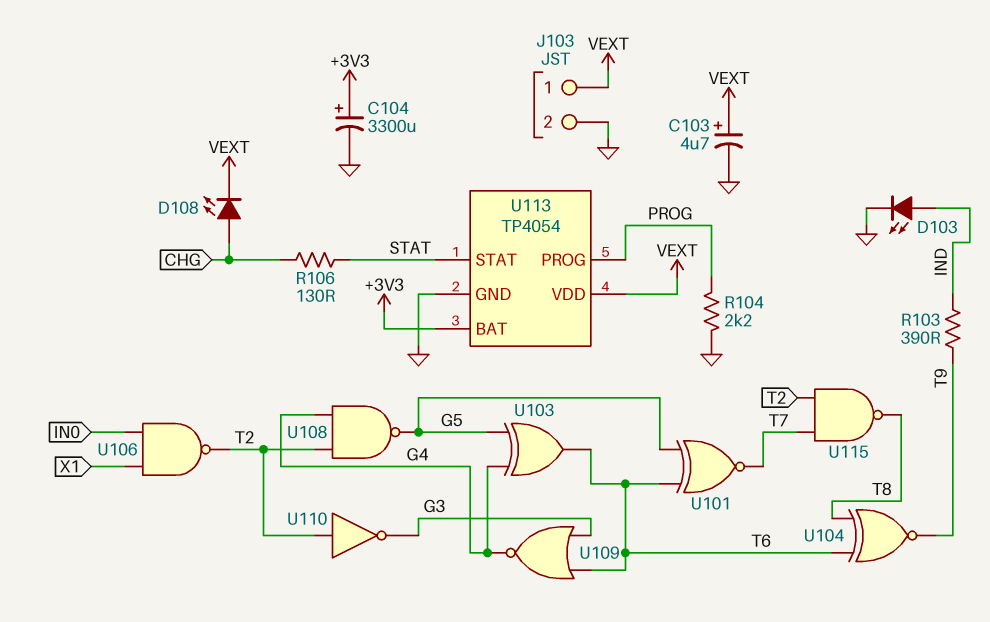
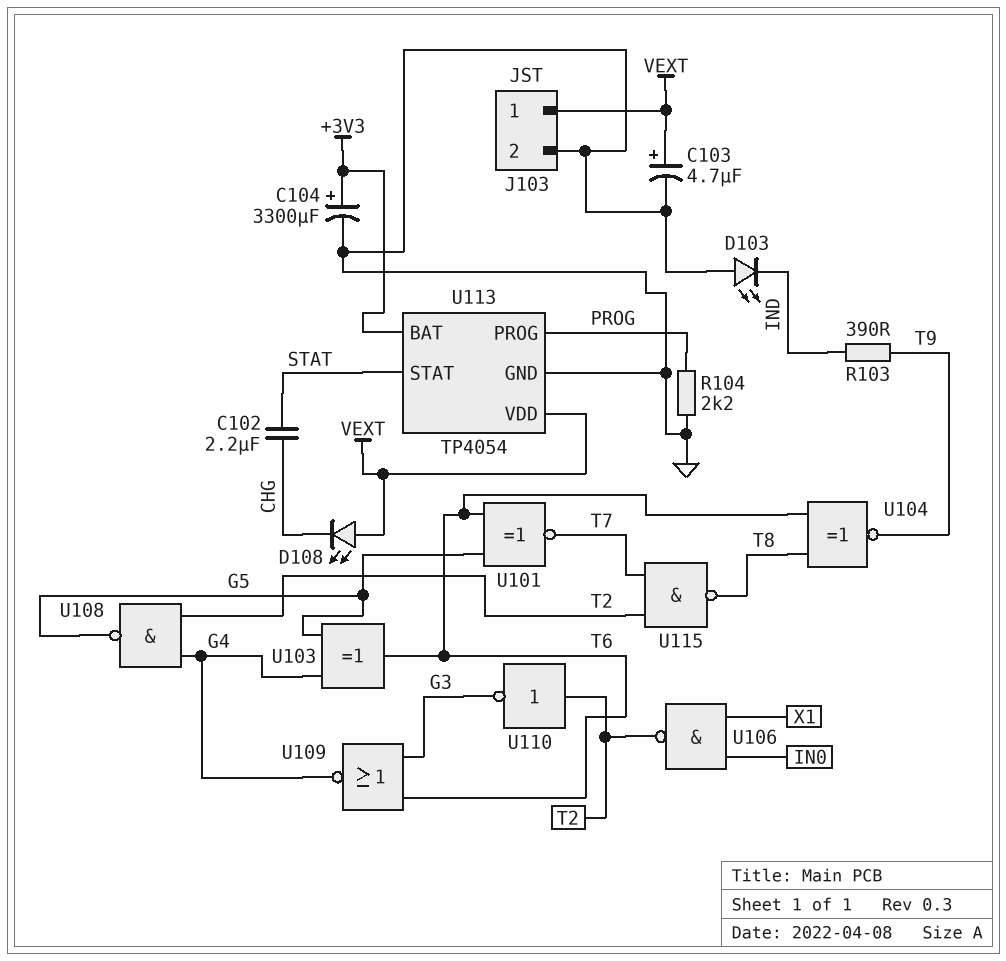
C102: none -> 2.2uF (CHG, STAT)
D103: LED (A IND, K GND) -> LED (A GND, K IND)
D108: LED (A CHG, K VEXT) -> LED (A VEXT, K CHG)
R106: 130 (CHG, STAT) -> none

